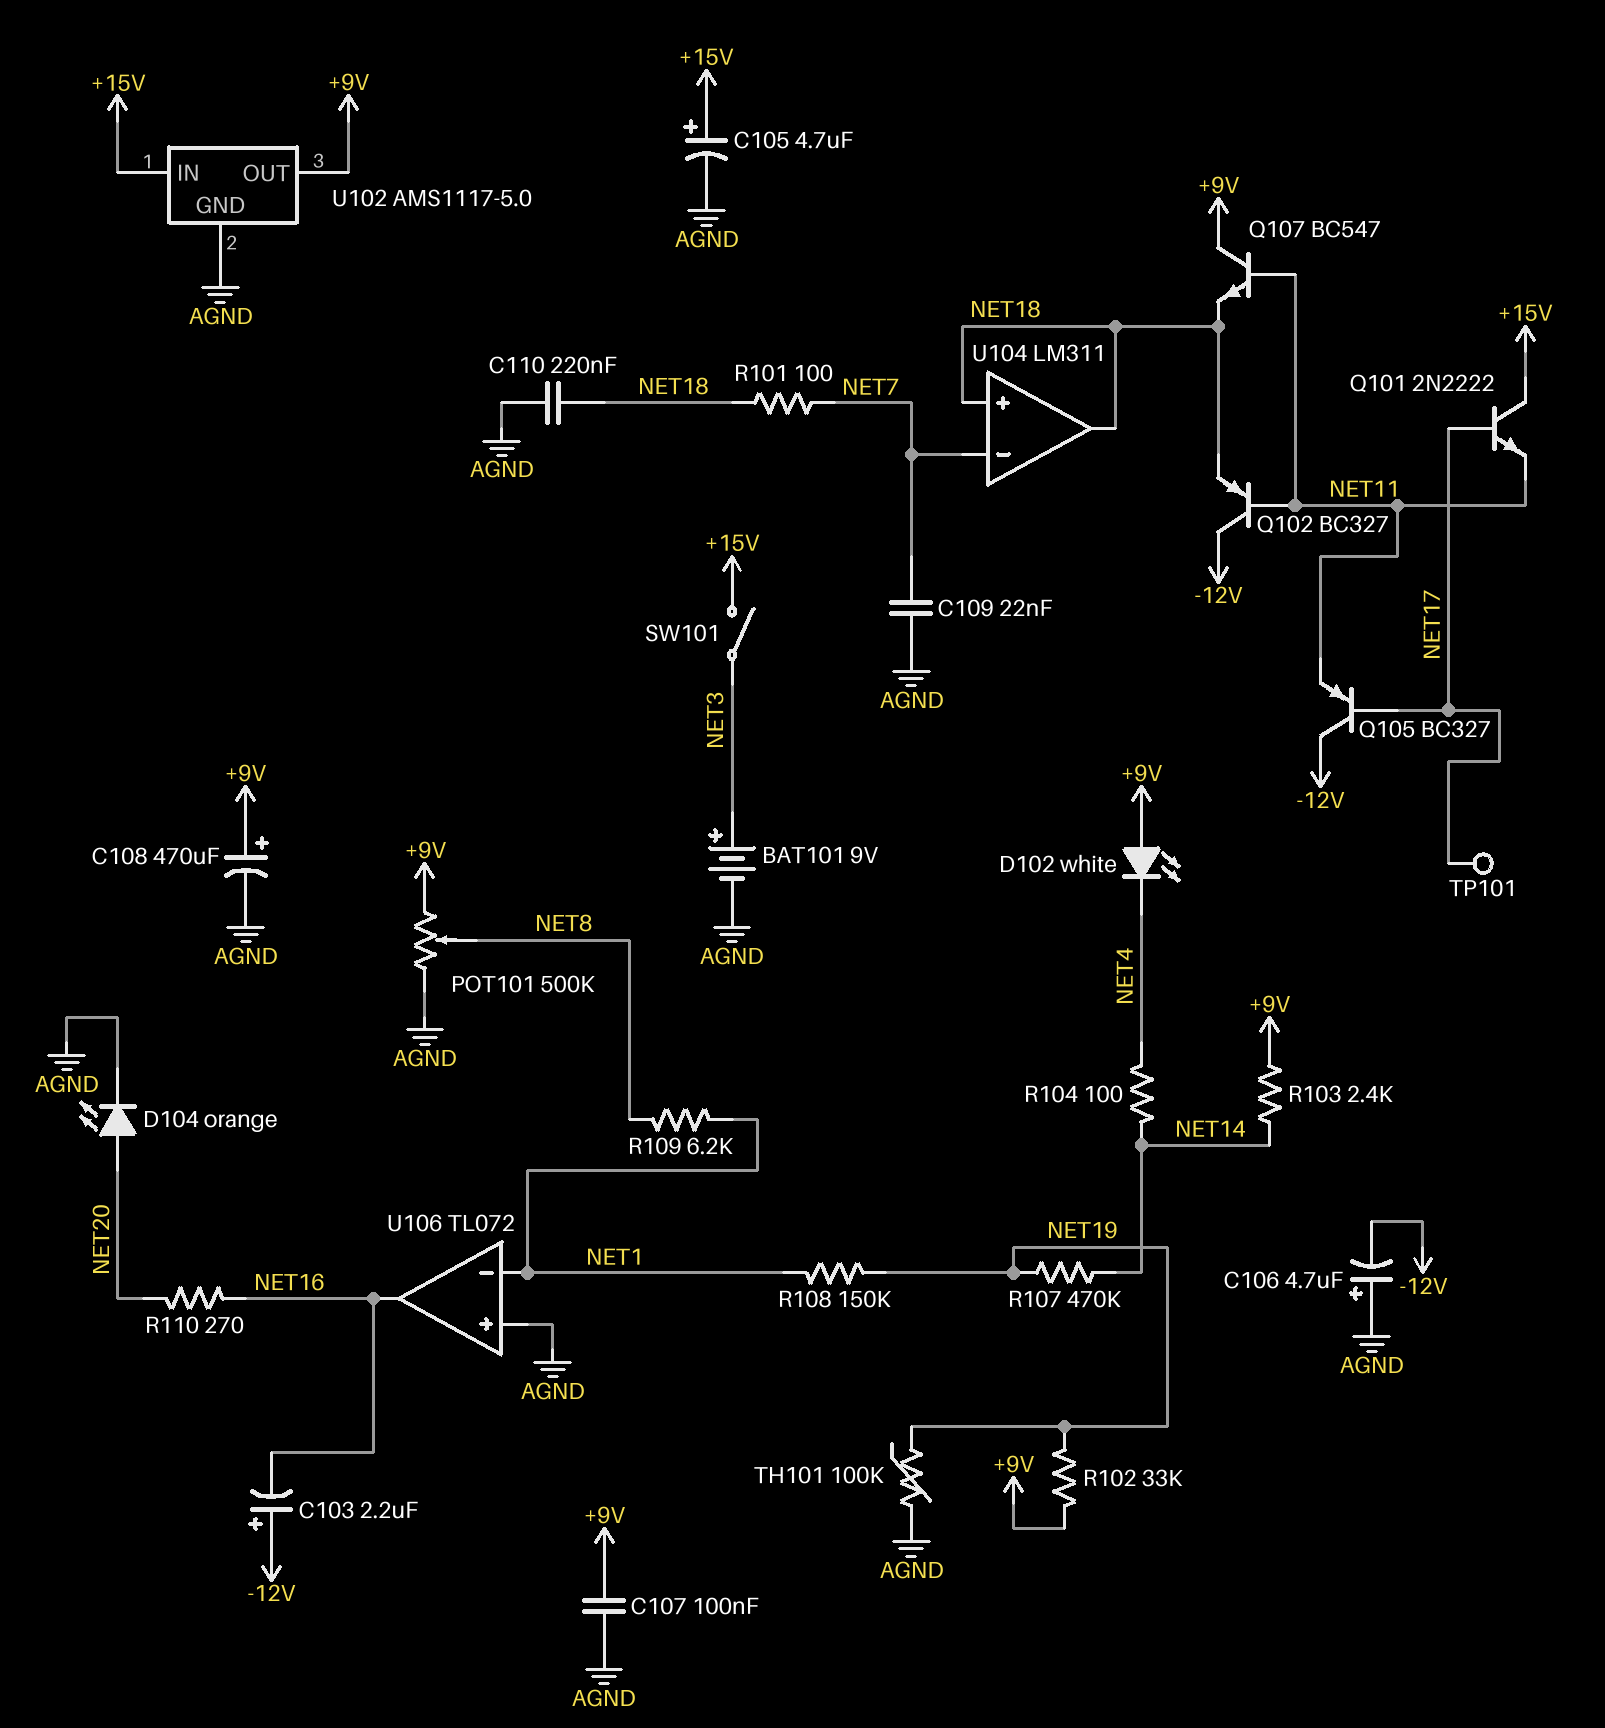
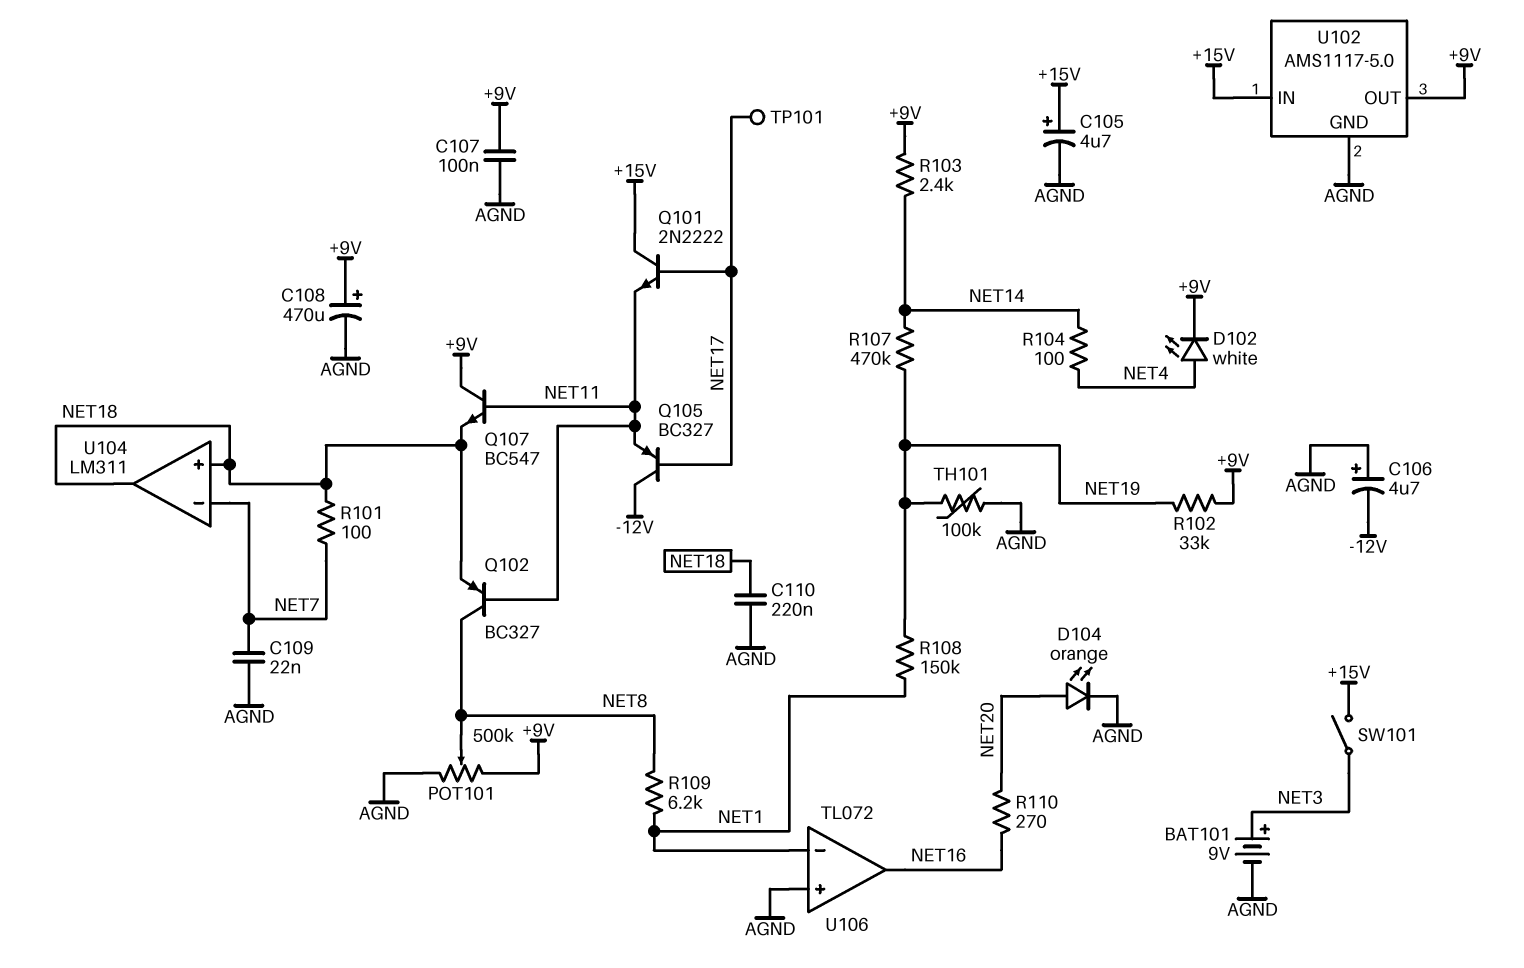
C103: 2.2uF (plus -12V, minus NET16) -> none
D102: LED white (A +9V, K NET4) -> LED white (A NET4, K +9V)
Q102: PNP BC327 (B NET11, C -12V, E NET18) -> PNP BC327 (B NET11, C NET8, E NET18)

